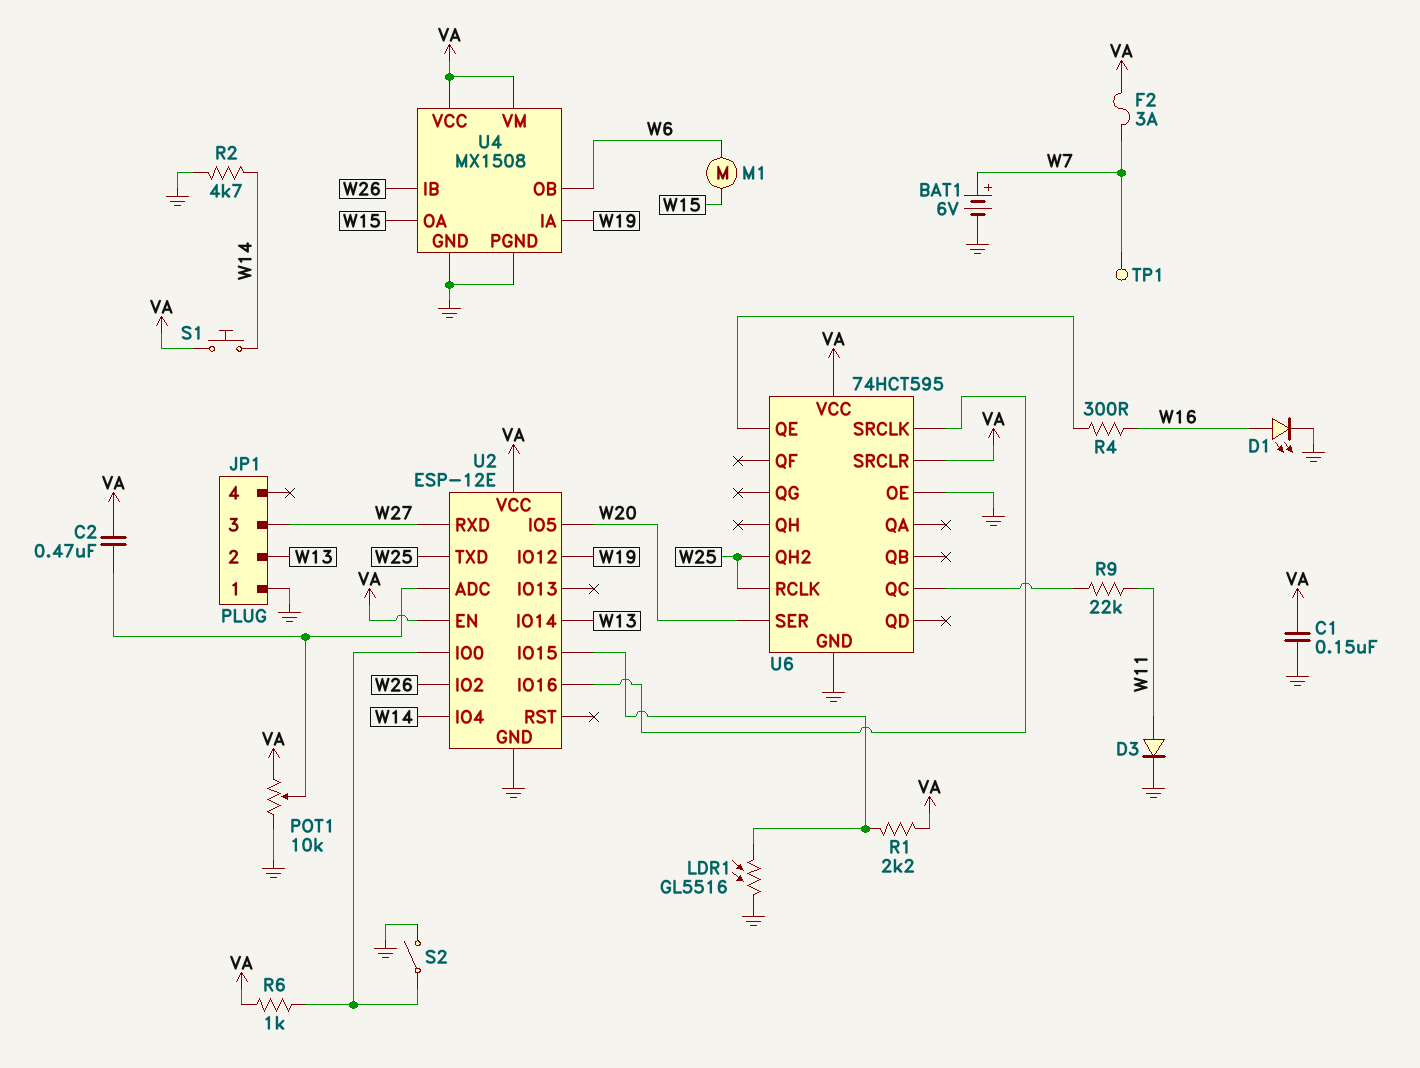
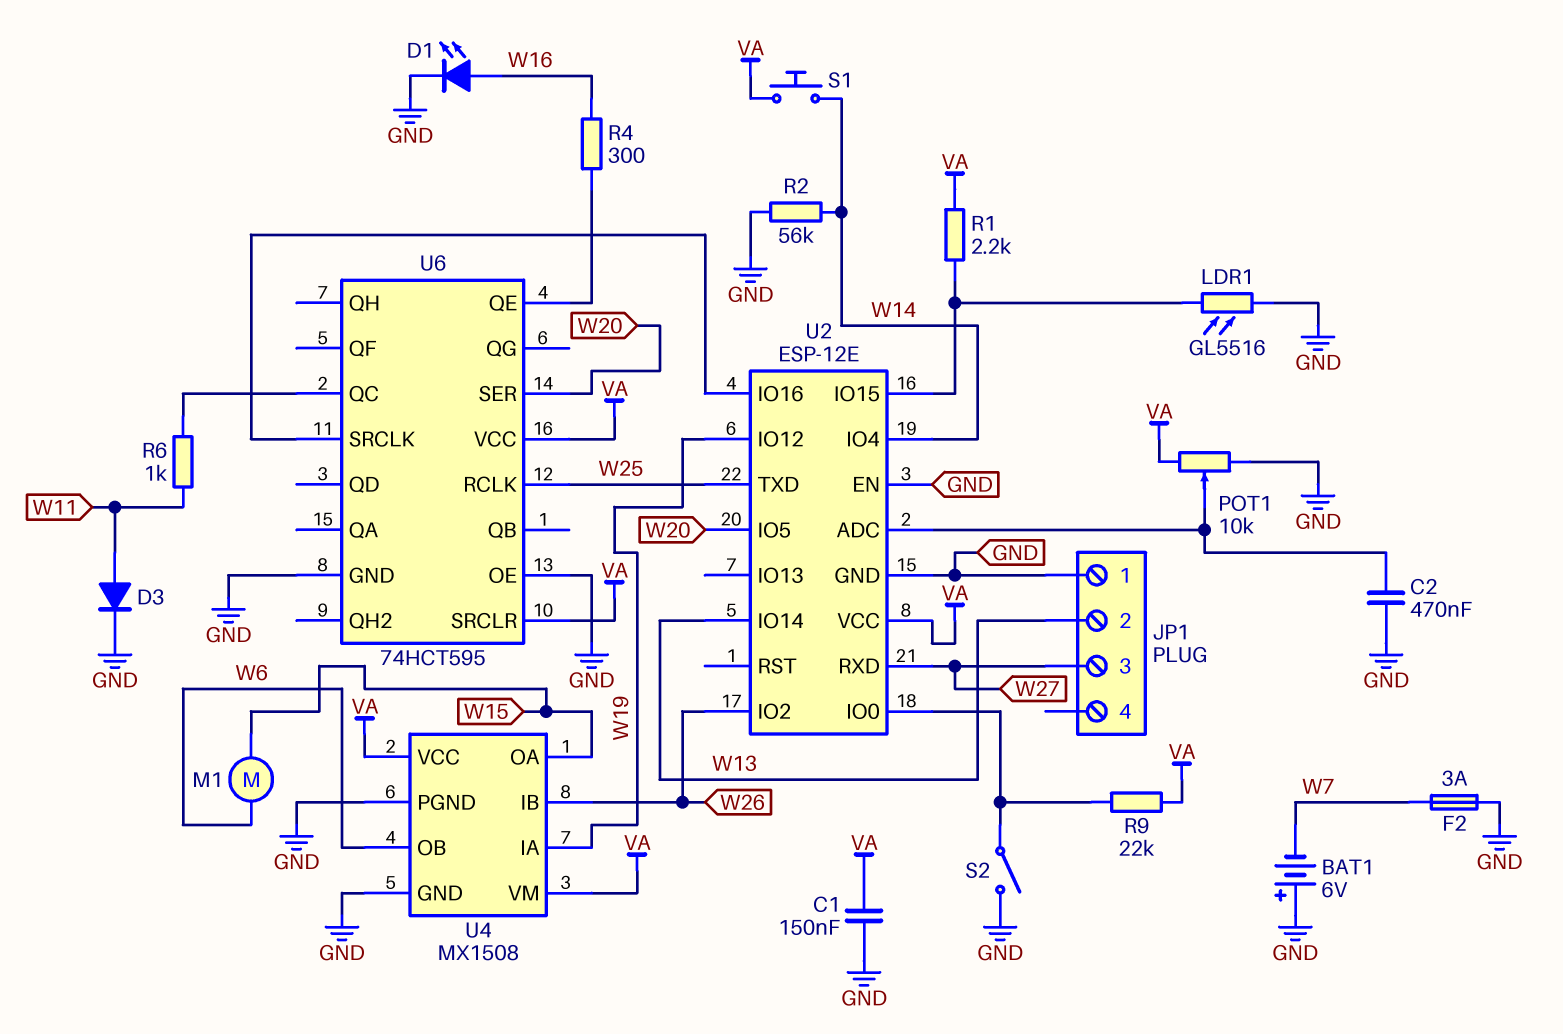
BAT1: 6V (plus W7, minus GND) -> 6V (plus GND, minus W7)
C2: 470nF (U2/ADC, VA) -> 470nF (GND, U2/ADC)
F2: 3A (VA, W7) -> 3A (GND, W7)
R2: 4.7k (GND, W14) -> 56k (GND, W14)
R6: 1k (U2/IO0, VA) -> 1k (U6/QC, W11)
R9: 22k (U6/QC, W11) -> 22k (U2/IO0, VA)
TP1: test point (W7) -> none
U2 pin EN: VA -> GND
U6 pin QH2: W25 -> none

